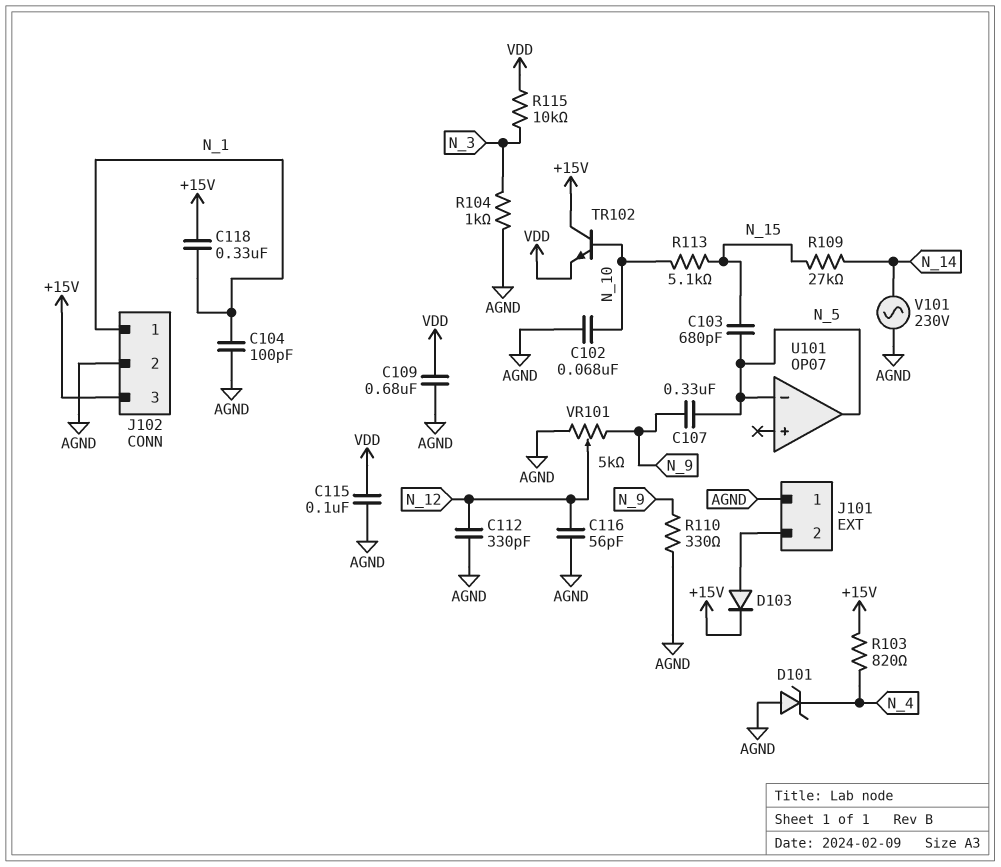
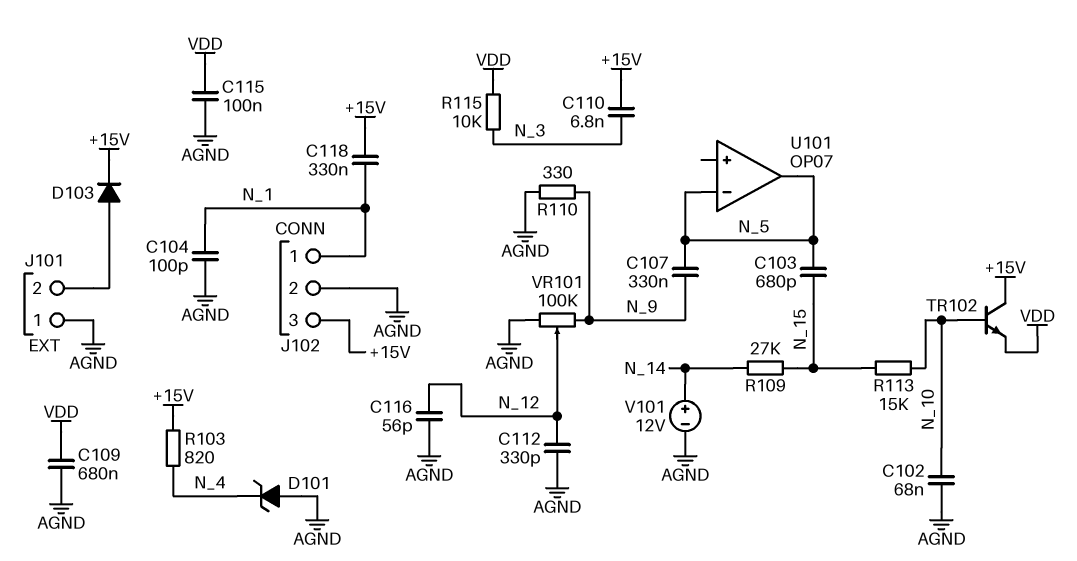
C110: none -> 6.8nF (+15V, N_3)
R104: 1k (AGND, N_3) -> none
R113: 5.1k (N_10, N_15) -> 15k (N_10, N_15)
V101: AC 230V (AGND, N_14) -> 12V (plus N_14, minus AGND)
VR101: 5k (AGND, N_9, wiper N_12) -> 100k (AGND, N_9, wiper N_12)

